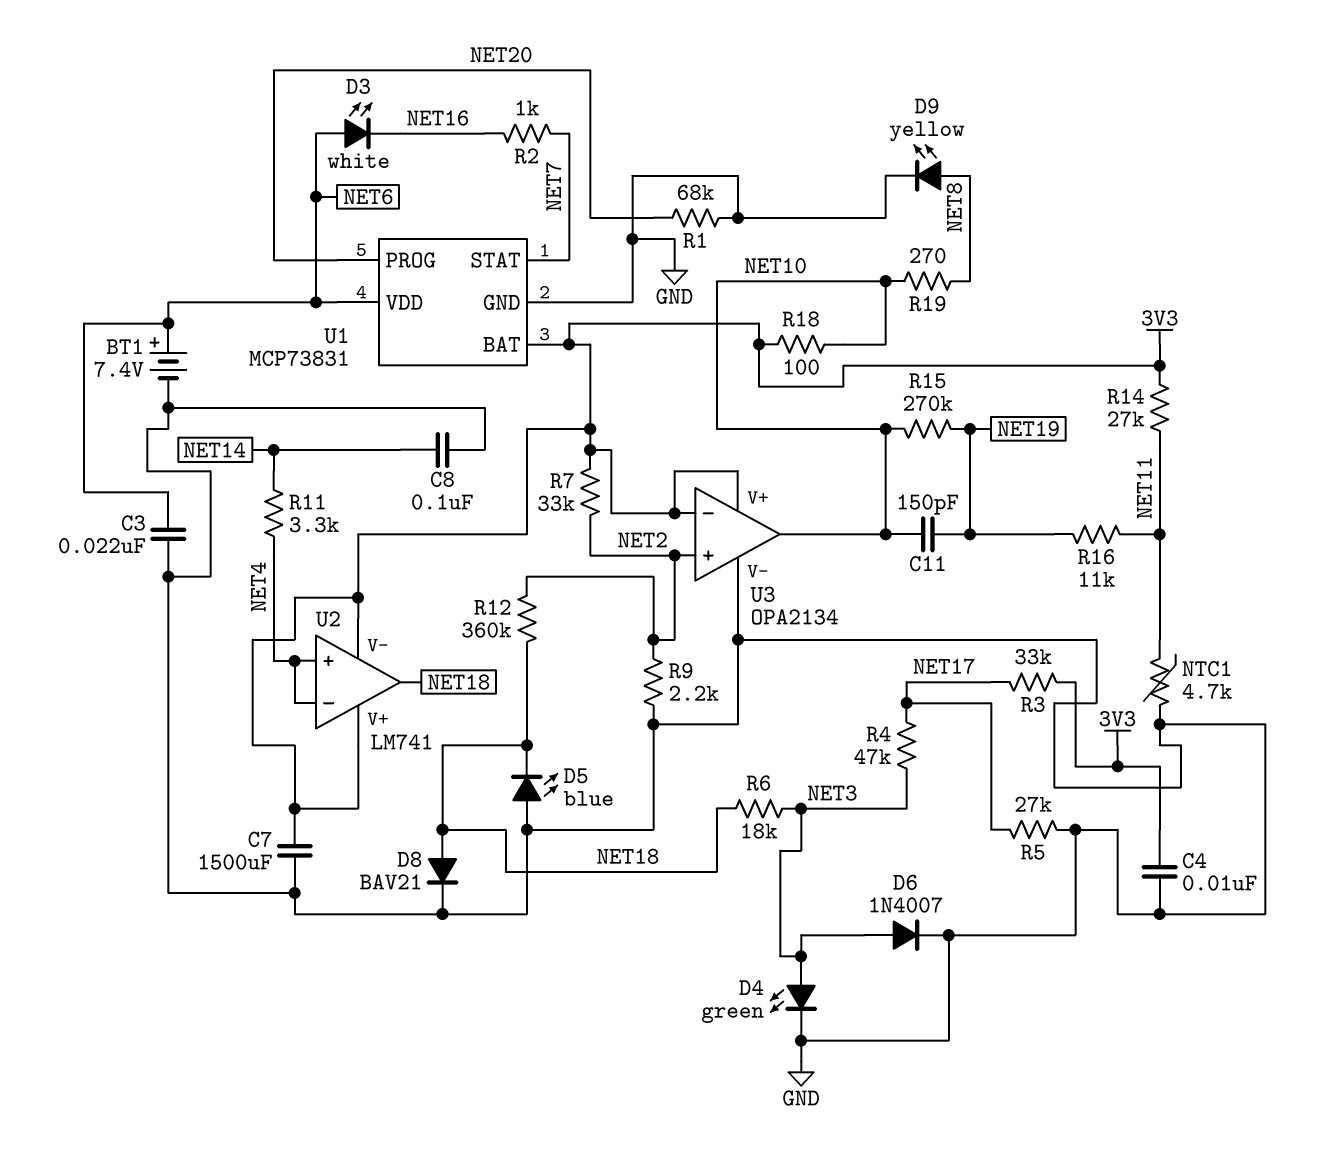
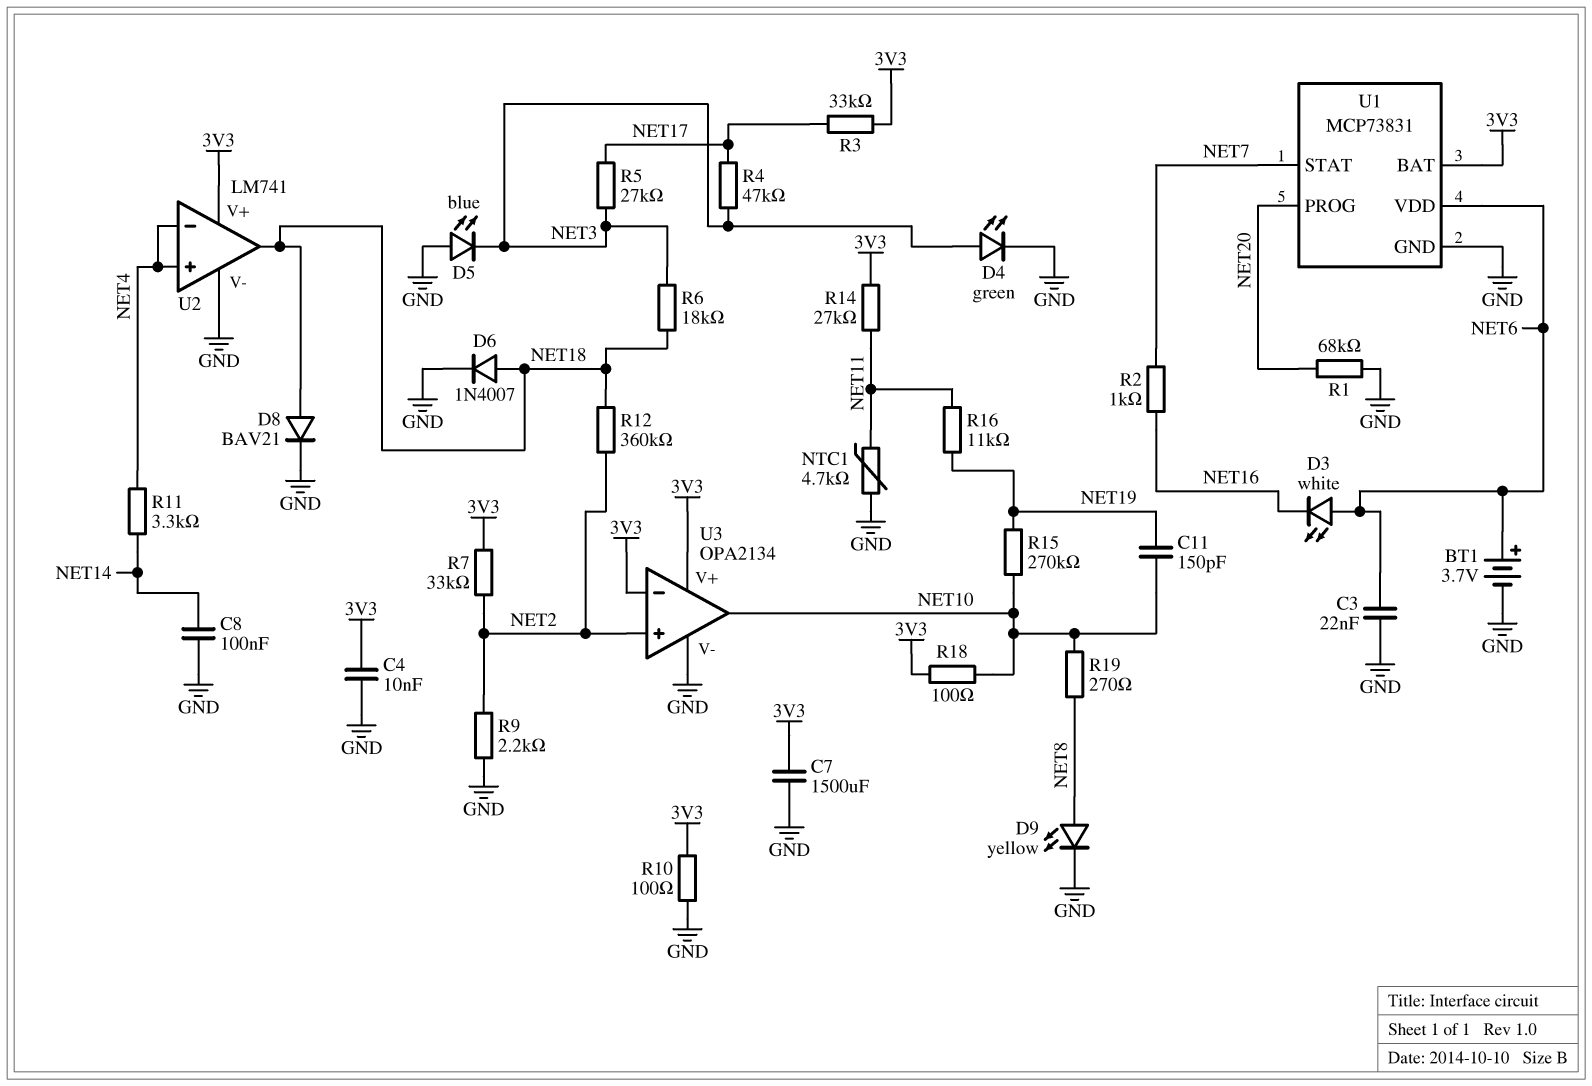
BT1: 7.4V (plus NET6, minus GND) -> 3.7V (plus NET6, minus GND)
D5: LED blue (A GND, K NET18) -> LED blue (A GND, K NET3)
D6: diode 1N4007 (A NET3, K GND) -> diode 1N4007 (A NET18, K GND)
R5: 27k (GND, NET17) -> 27k (NET3, NET17)
R10: none -> 100 (3V3, GND)
U2 pin V-: 3V3 -> GND

